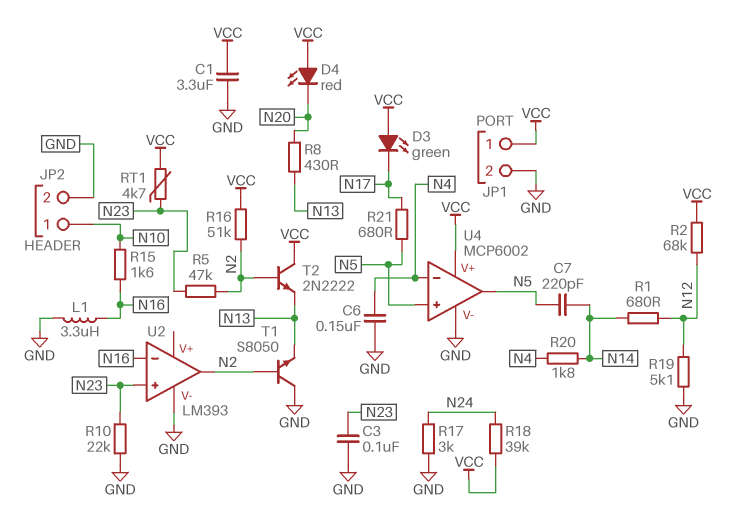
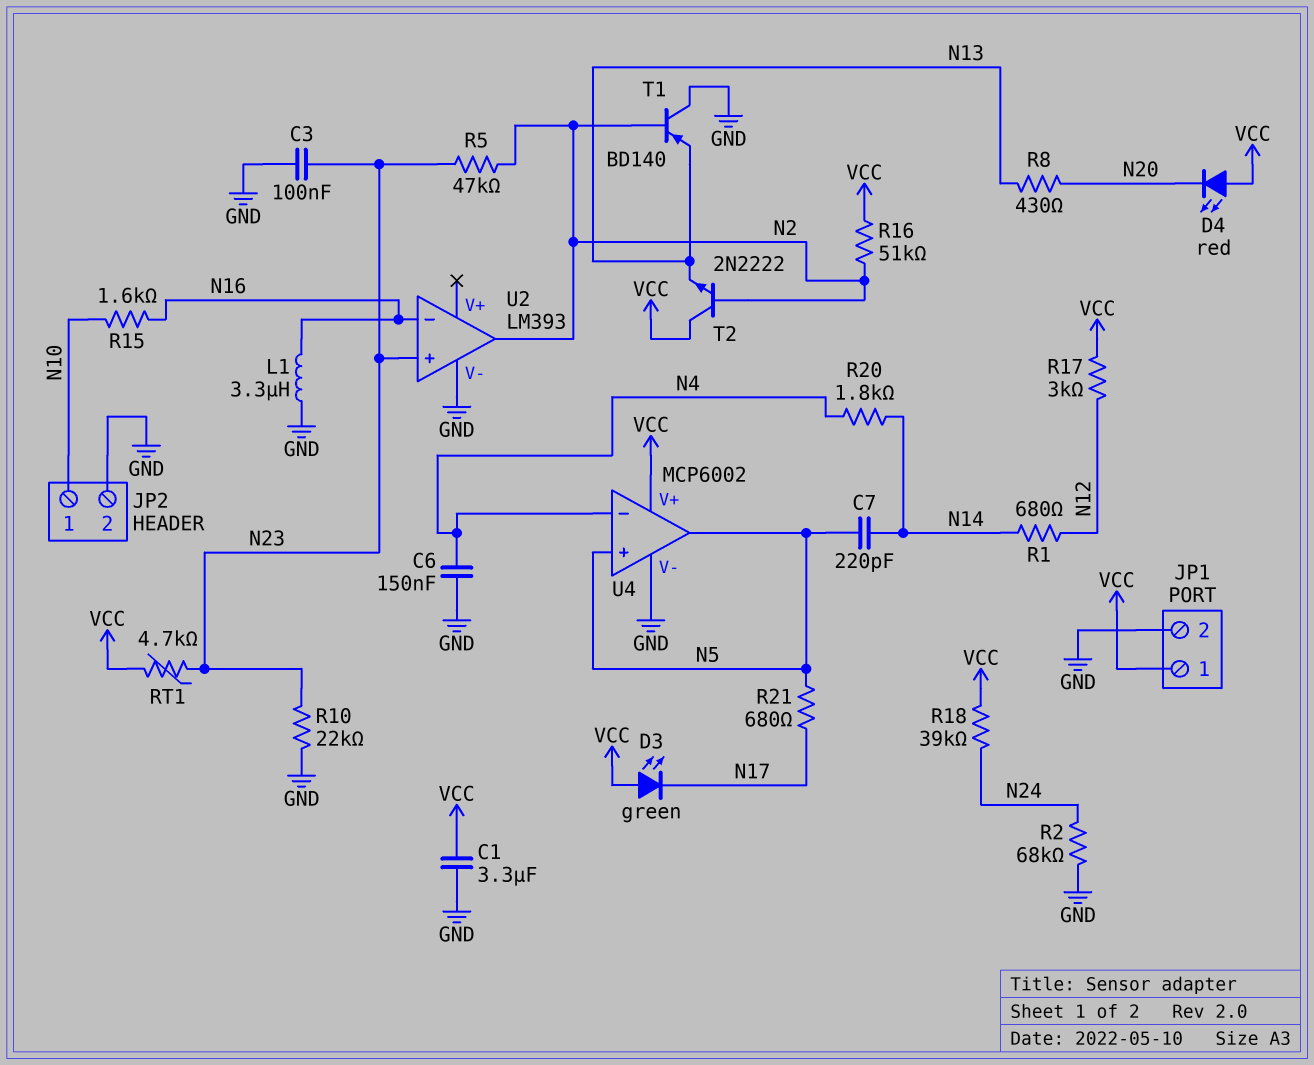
R2: 68k (N12, VCC) -> 68k (GND, N24)
R17: 3k (GND, N24) -> 3k (N12, VCC)
R19: 5.1k (GND, N12) -> none
T1: NPN S8050 (B N2, C GND, E N13) -> PNP BD140 (B N2, C GND, E N13)

